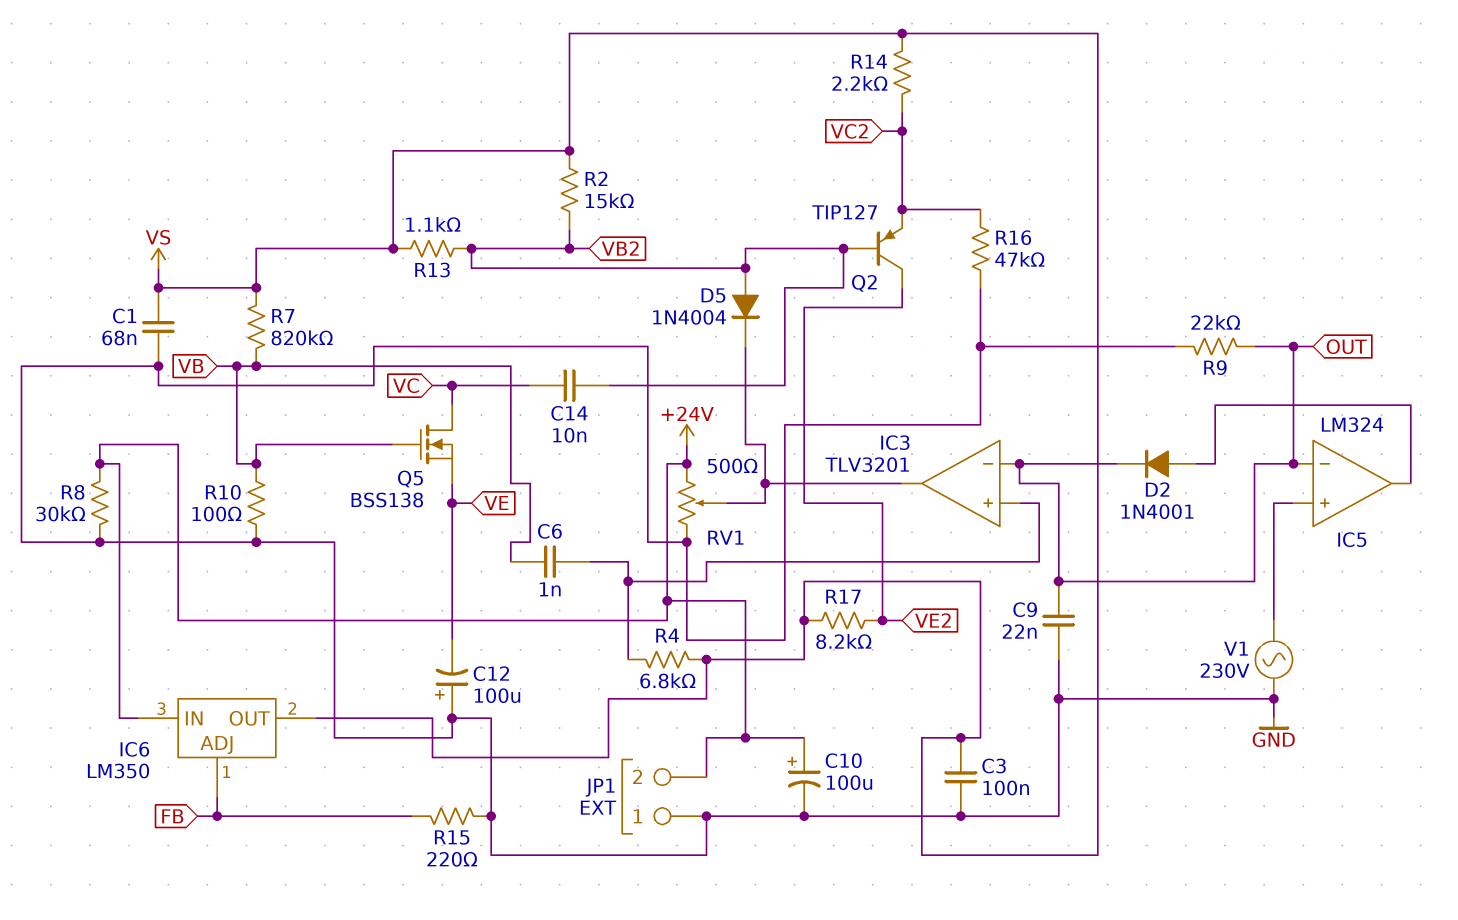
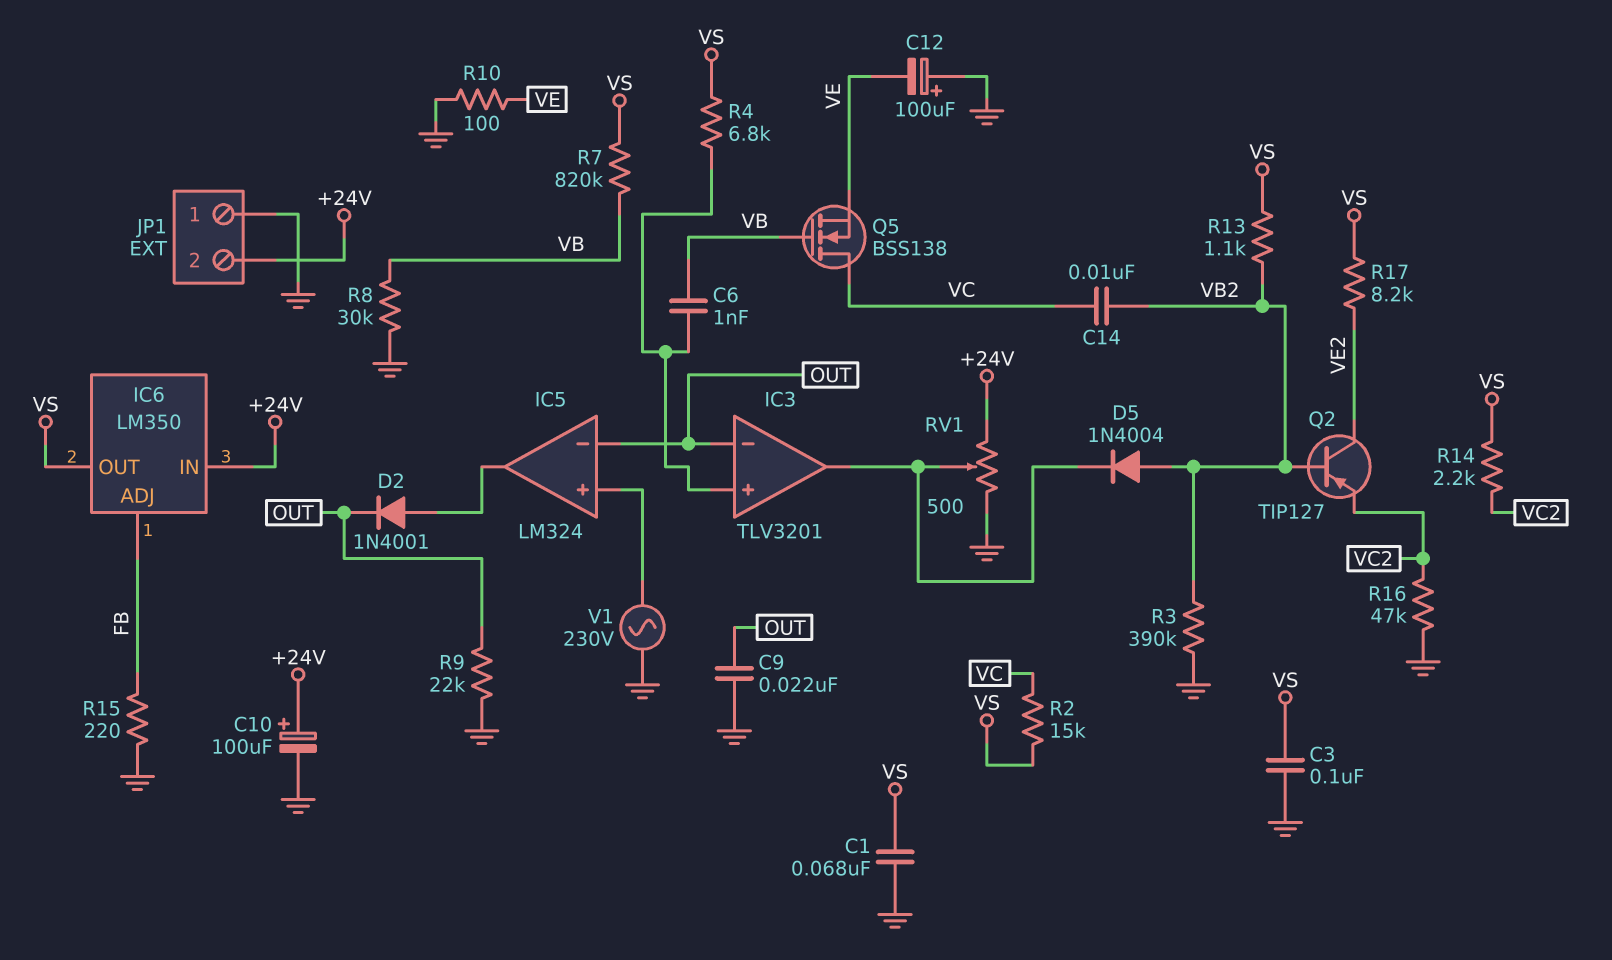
R2: 15k (VB2, VS) -> 15k (VC, VS)
R3: none -> 390k (GND, VB2)
R8: 30k (+24V, GND) -> 30k (GND, VB)
R10: 100 (GND, VB) -> 100 (GND, VE)

